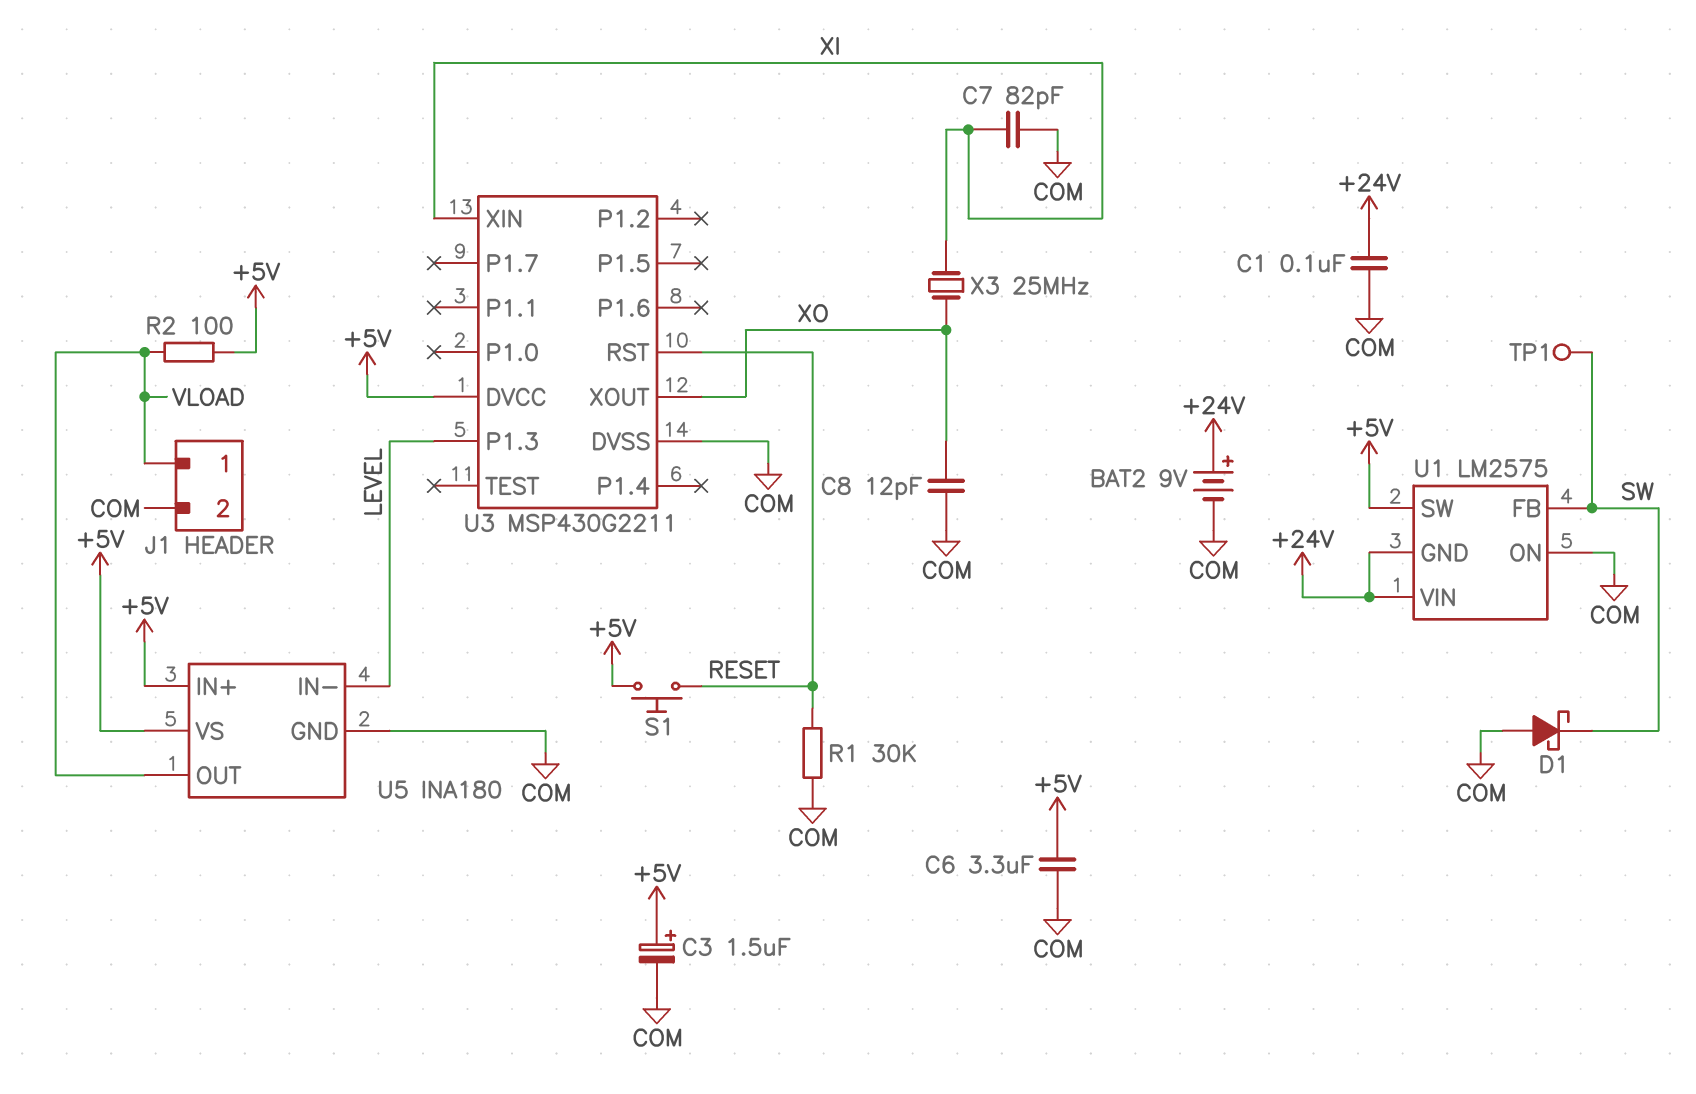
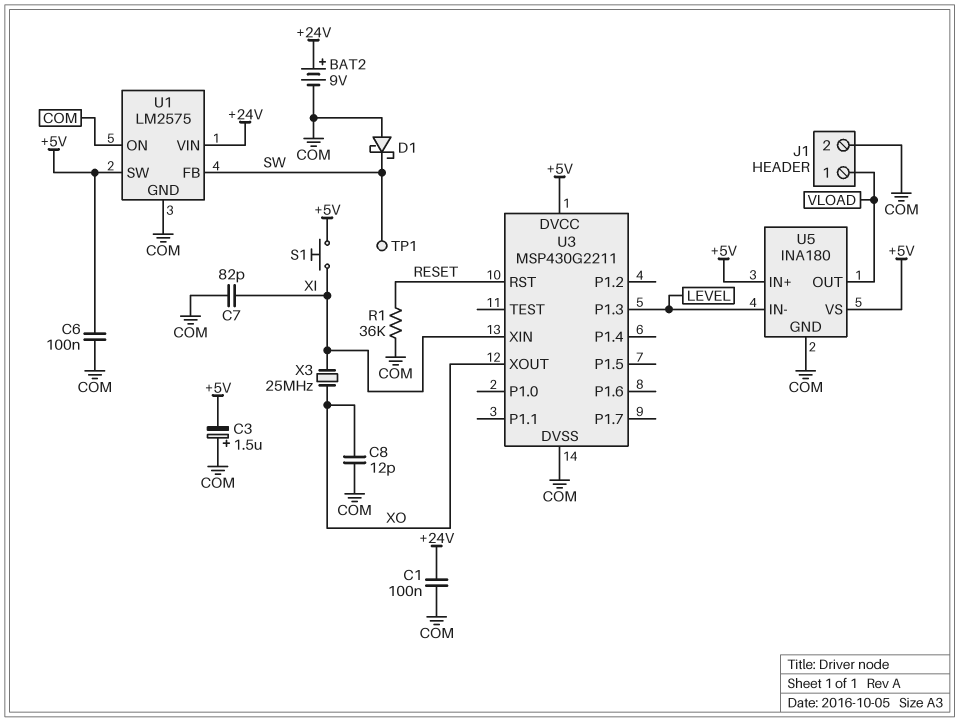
C3: 1.5uF (plus +5V, minus COM) -> 1.5uF (plus COM, minus +5V)
C6: 3.3uF (+5V, COM) -> 100nF (+5V, COM)
R1: 30k (COM, RESET) -> 36k (COM, RESET)
R2: 100 (+5V, VLOAD) -> none
S1: button (+5V, RESET) -> button (+5V, XI)
U1 pin GND: +24V -> COM

